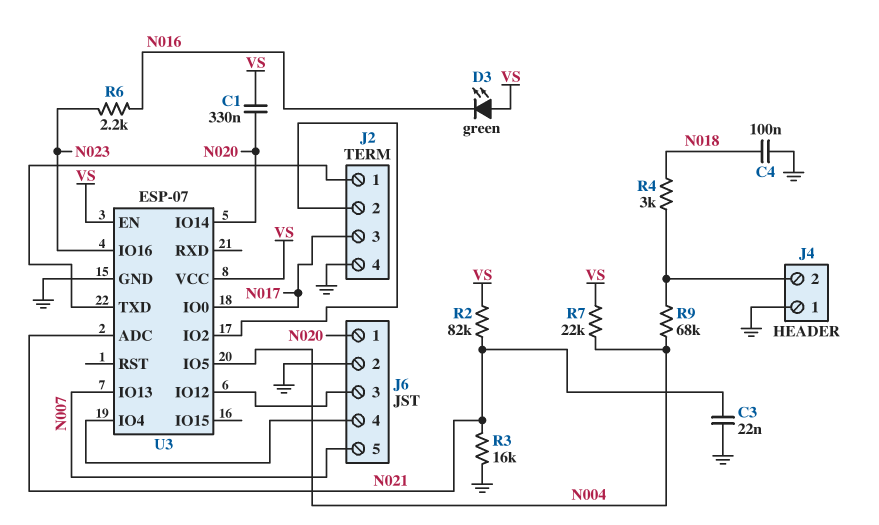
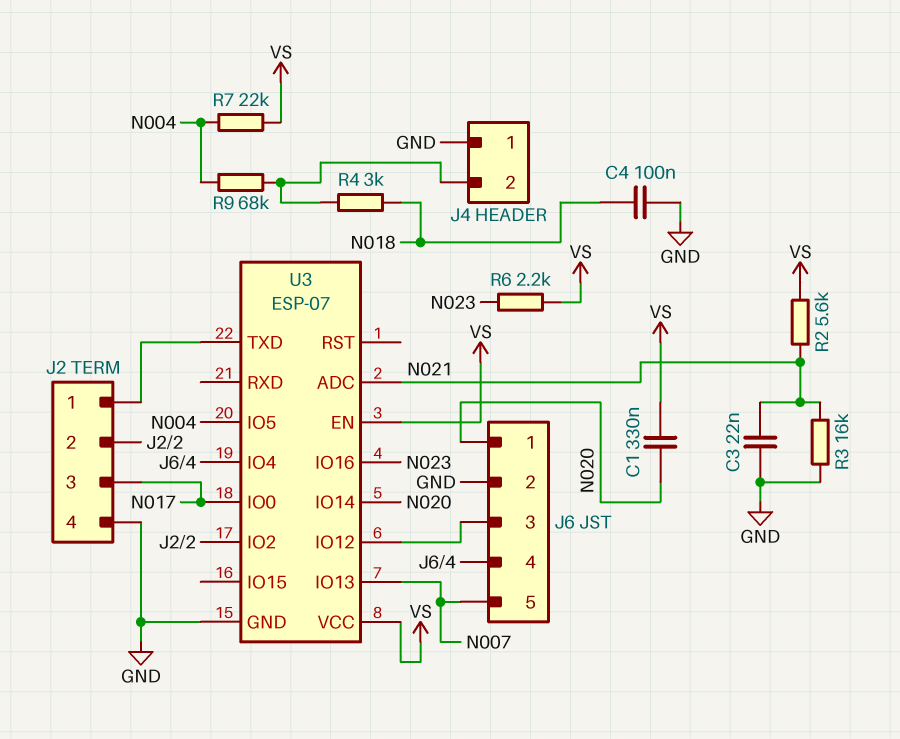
D3: LED green (A VS, K N016) -> none
R2: 82k (N021, VS) -> 5.6k (N021, VS)
R6: 2.2k (N016, N023) -> 2.2k (N023, VS)

